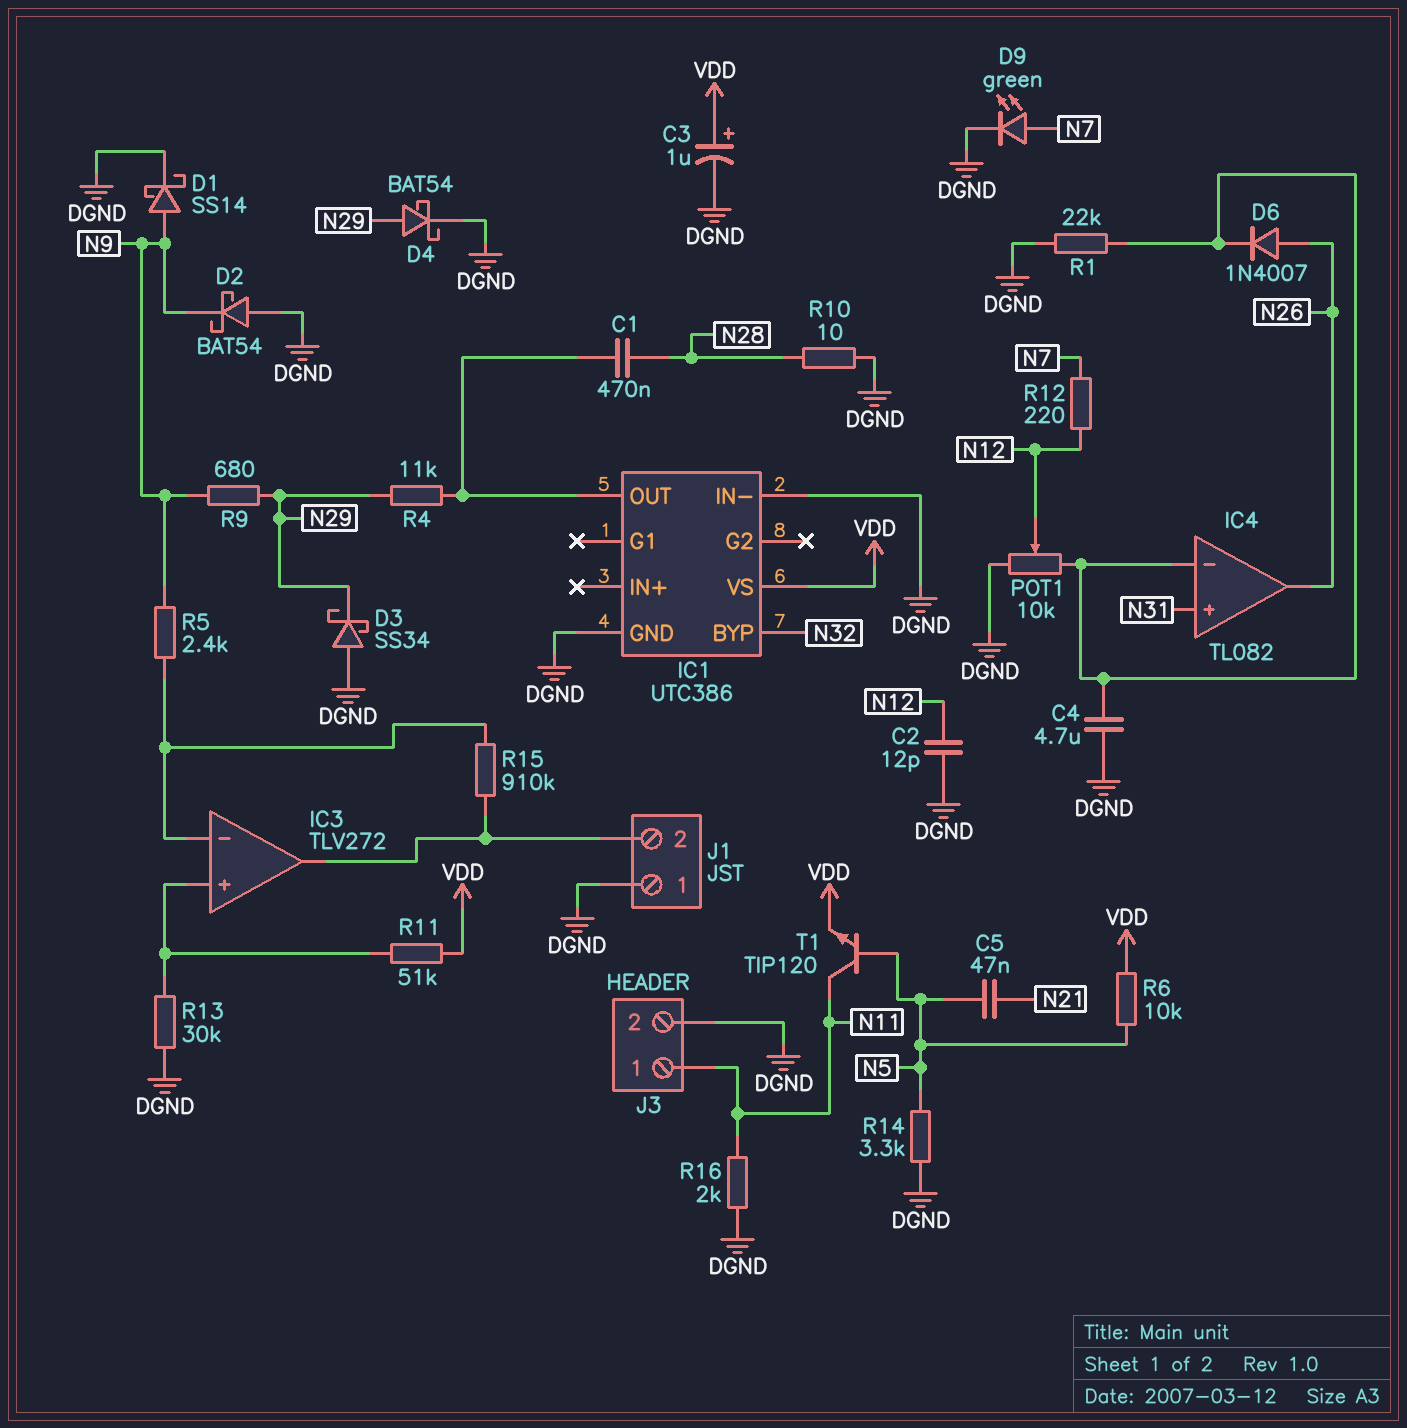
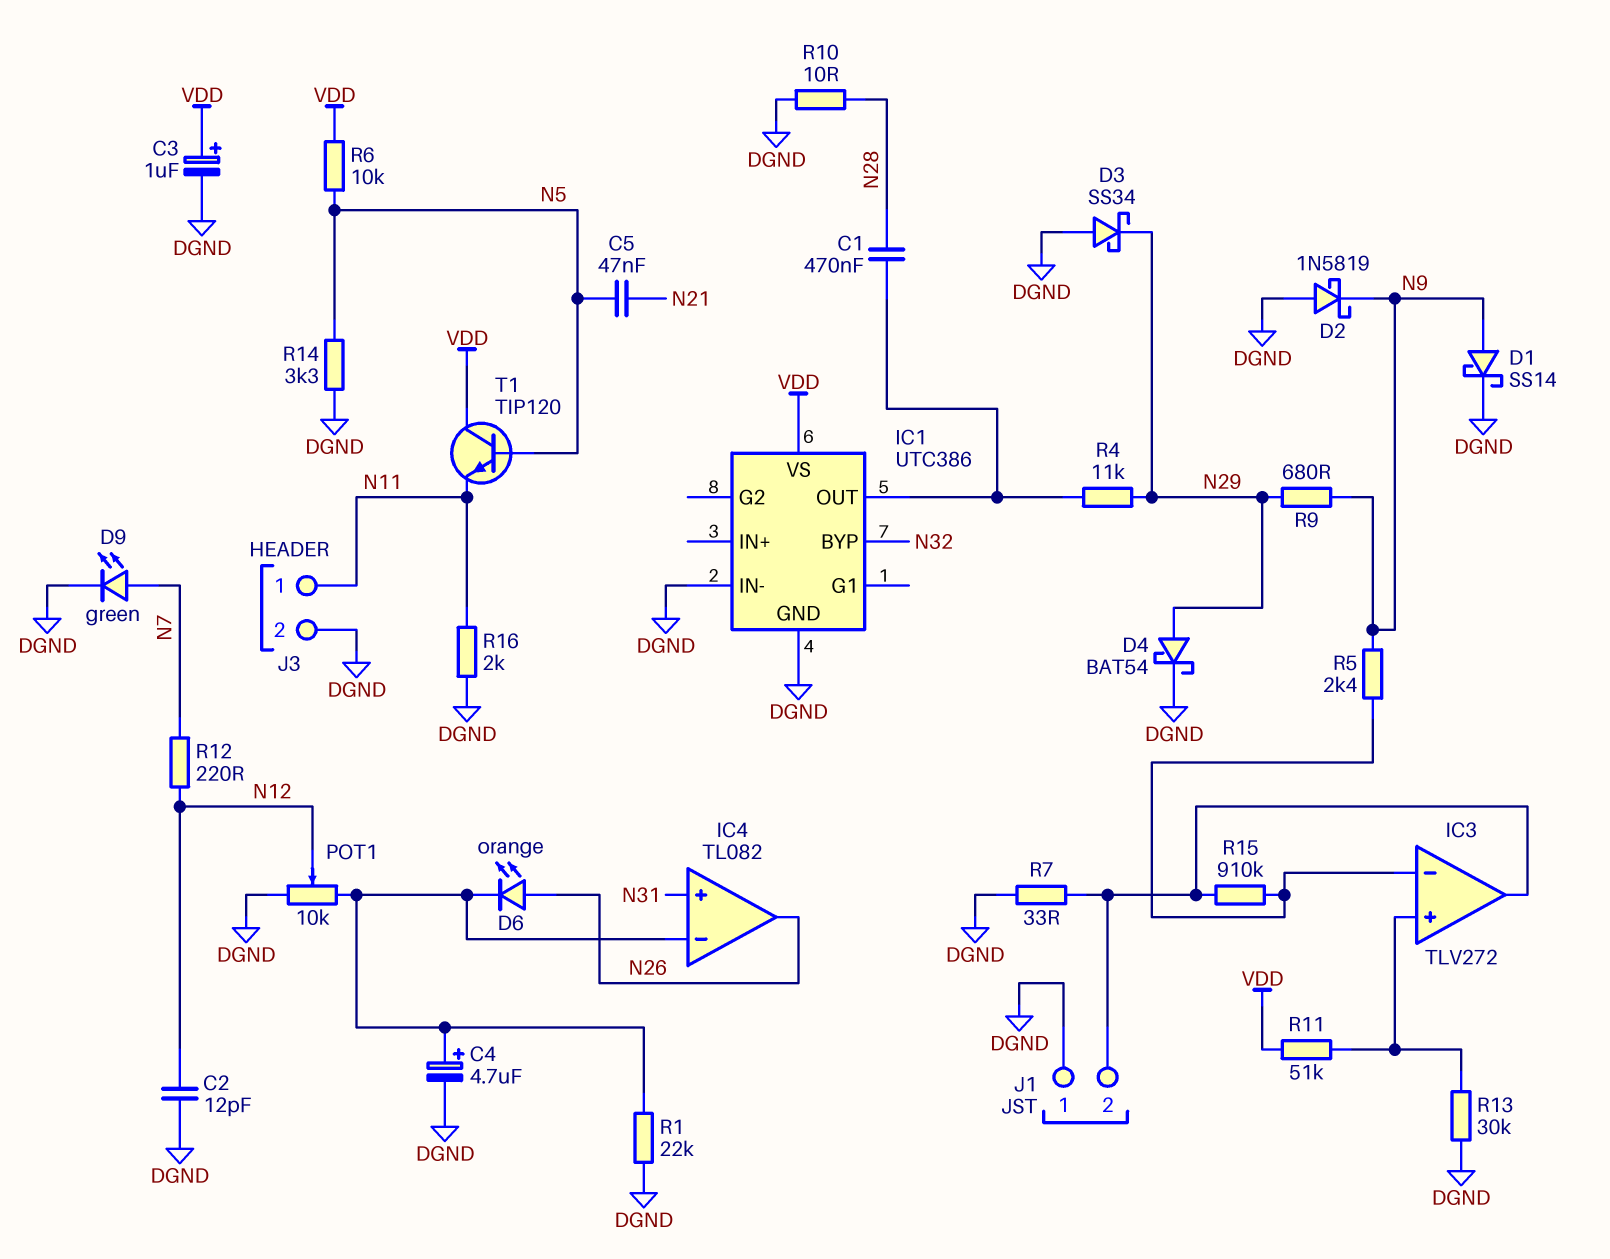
C4: 4.7uF (DGND, IC4/in-) -> 4.7uF (plus IC4/in-, minus DGND)
D2: schottky BAT54 (A DGND, K N9) -> schottky 1N5819 (A DGND, K N9)
D6: diode 1N4007 (A N26, K IC4/in-) -> LED orange (A N26, K IC4/in-)
R7: none -> 33 (DGND, IC3/out)
T1: NPN TIP120 (B N5, C N11, E VDD) -> NPN TIP120 (B N5, C VDD, E N11)

